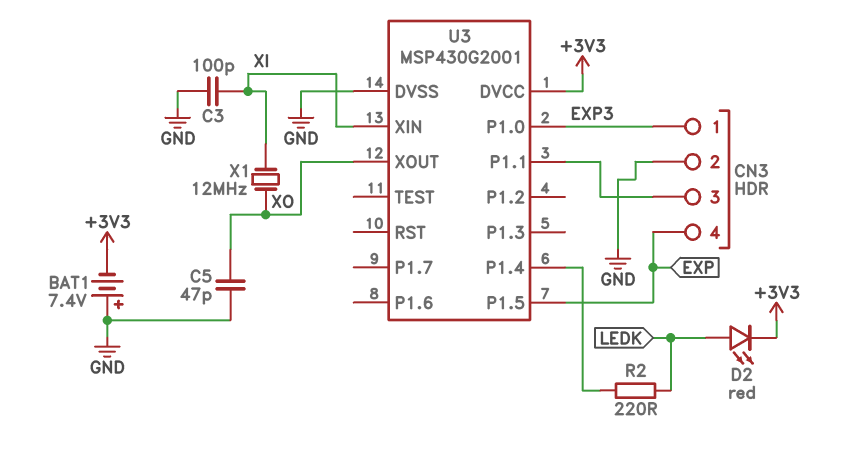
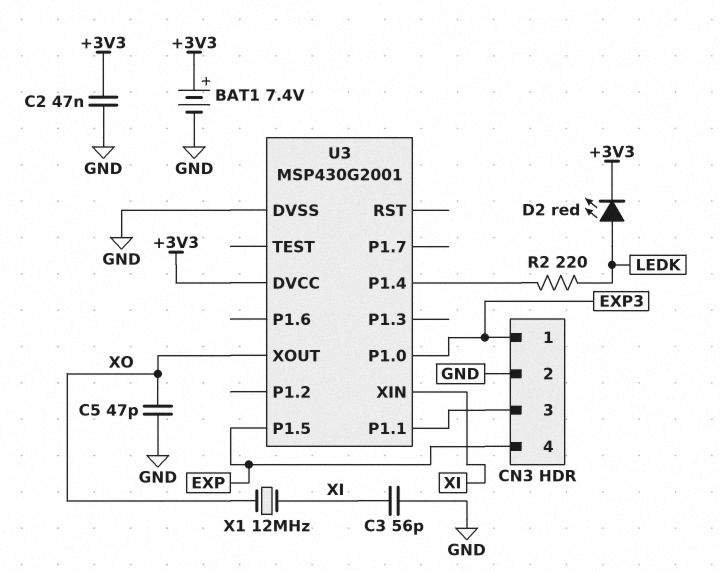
BAT1: 7.4V (plus GND, minus +3V3) -> 7.4V (plus +3V3, minus GND)
C2: none -> 47nF (+3V3, GND)
C3: 100pF (GND, XI) -> 56pF (GND, XI)

